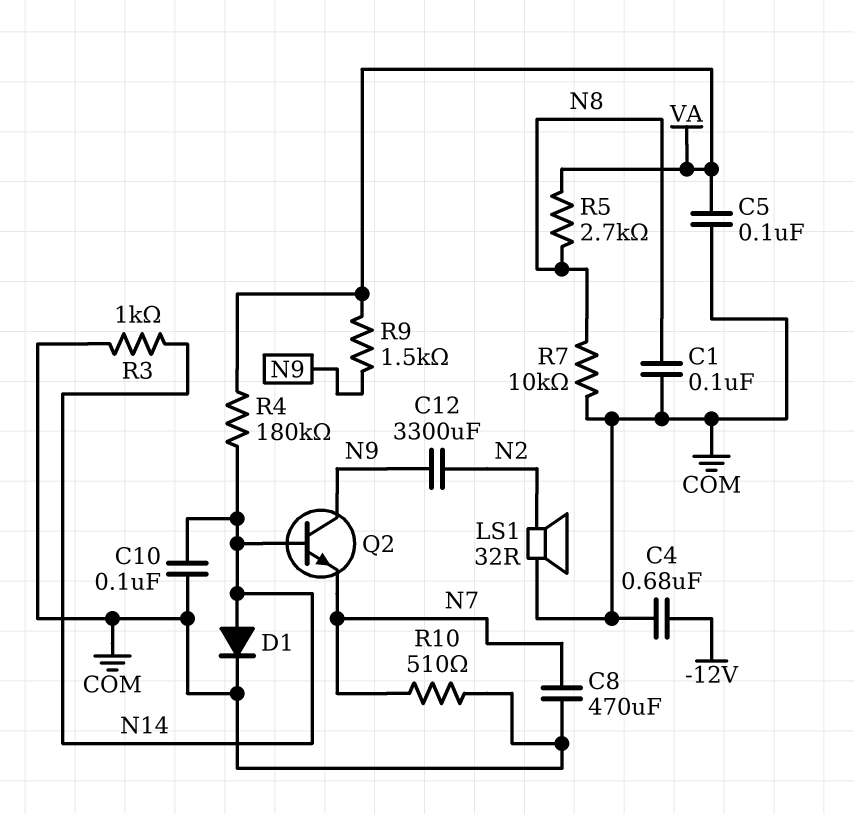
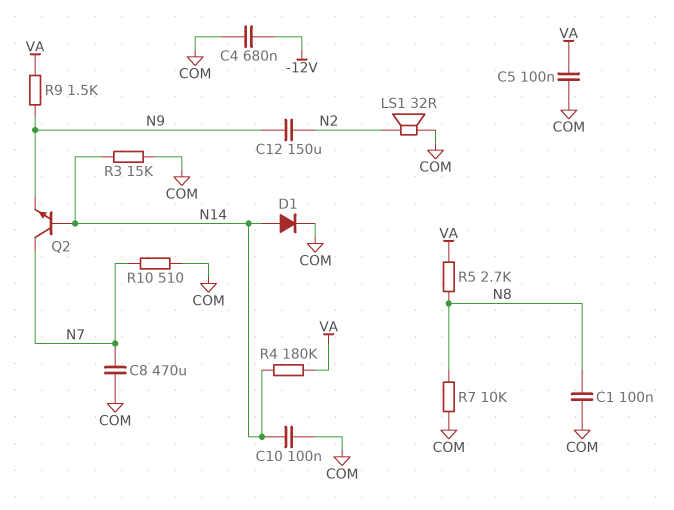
C12: 3300uF (N2, N9) -> 150uF (N2, N9)
Q2: NPN (B N14, C N9, E N7) -> NPN (B N14, C N7, E N9)
R3: 1k (COM, N14) -> 15k (COM, N14)

